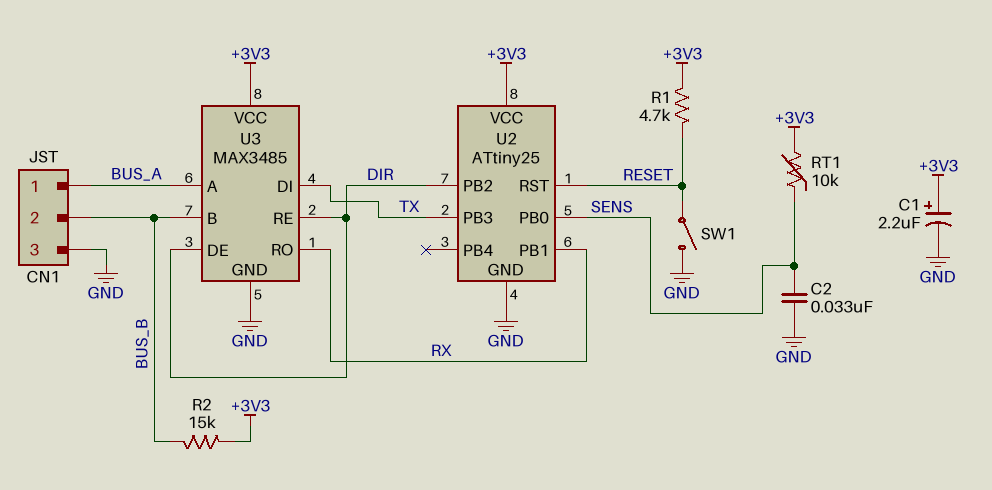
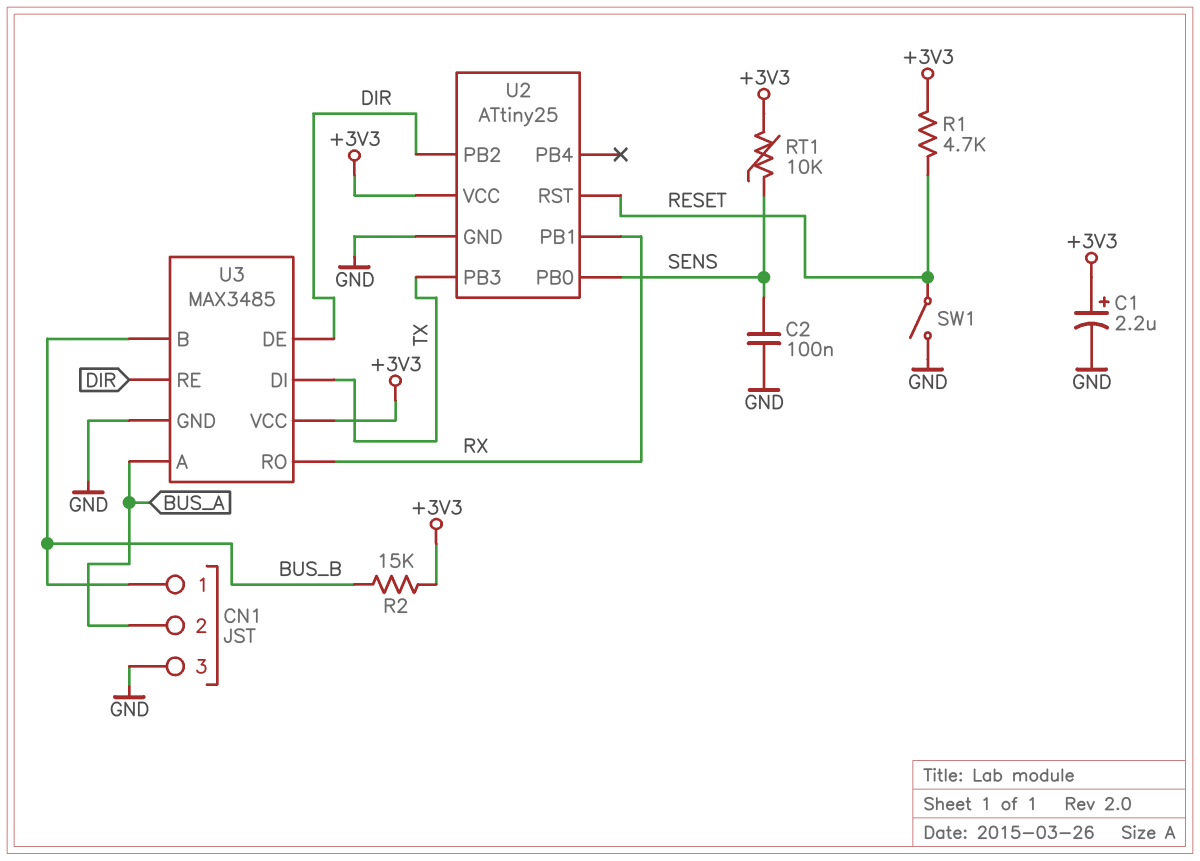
C2: 33nF (GND, SENS) -> 100nF (GND, SENS)
CN1 pin 1: BUS_A -> BUS_B
CN1 pin 2: BUS_B -> BUS_A

